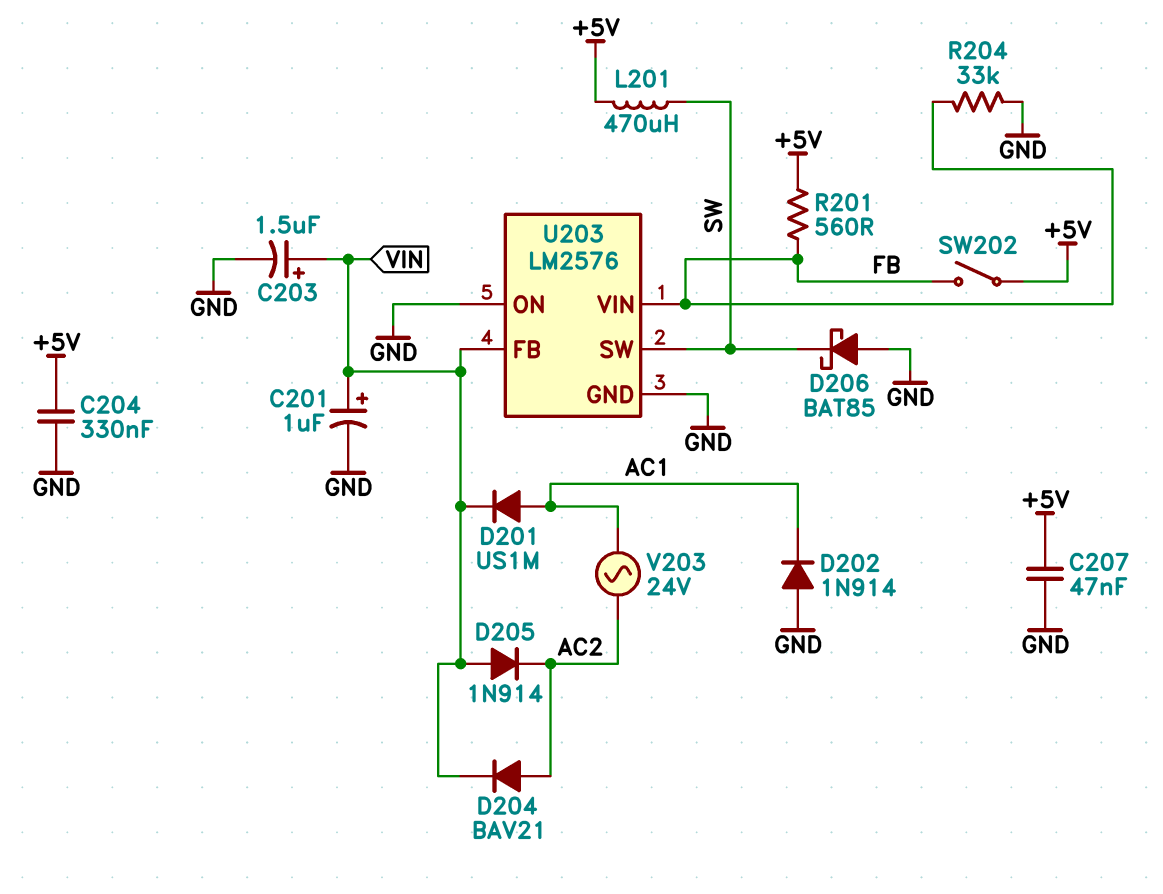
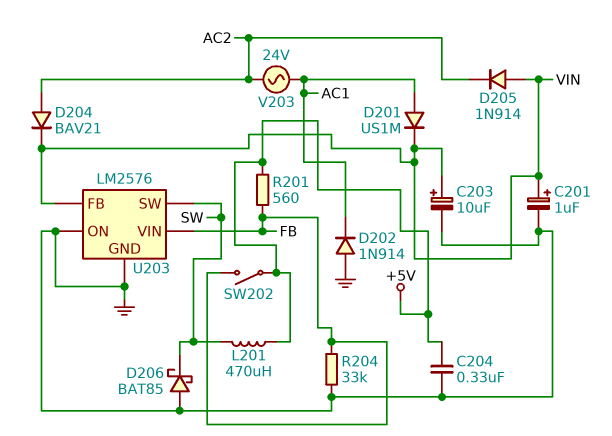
C203: 1.5uF (plus VIN, minus GND) -> 10uF (plus VIN, minus GND)
C207: 47nF (+5V, GND) -> none

